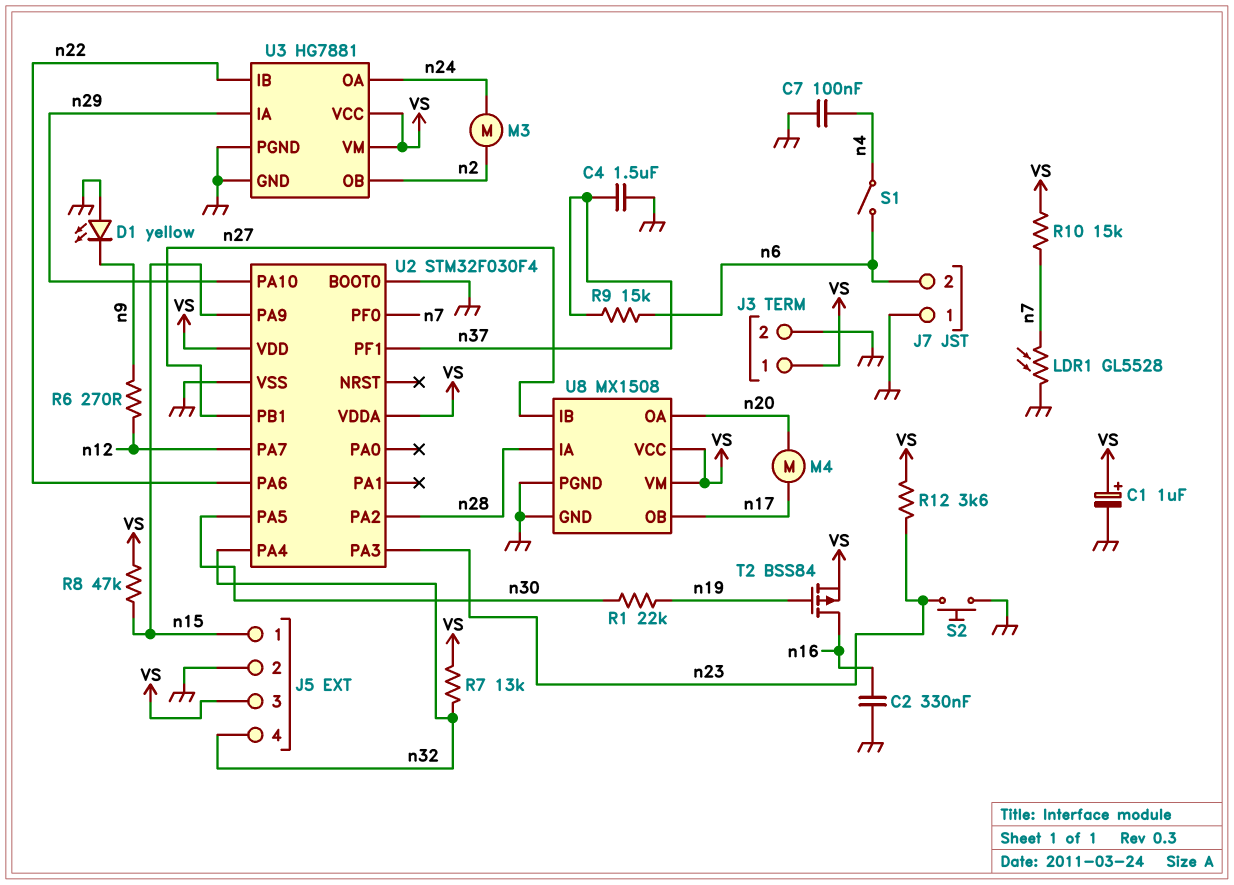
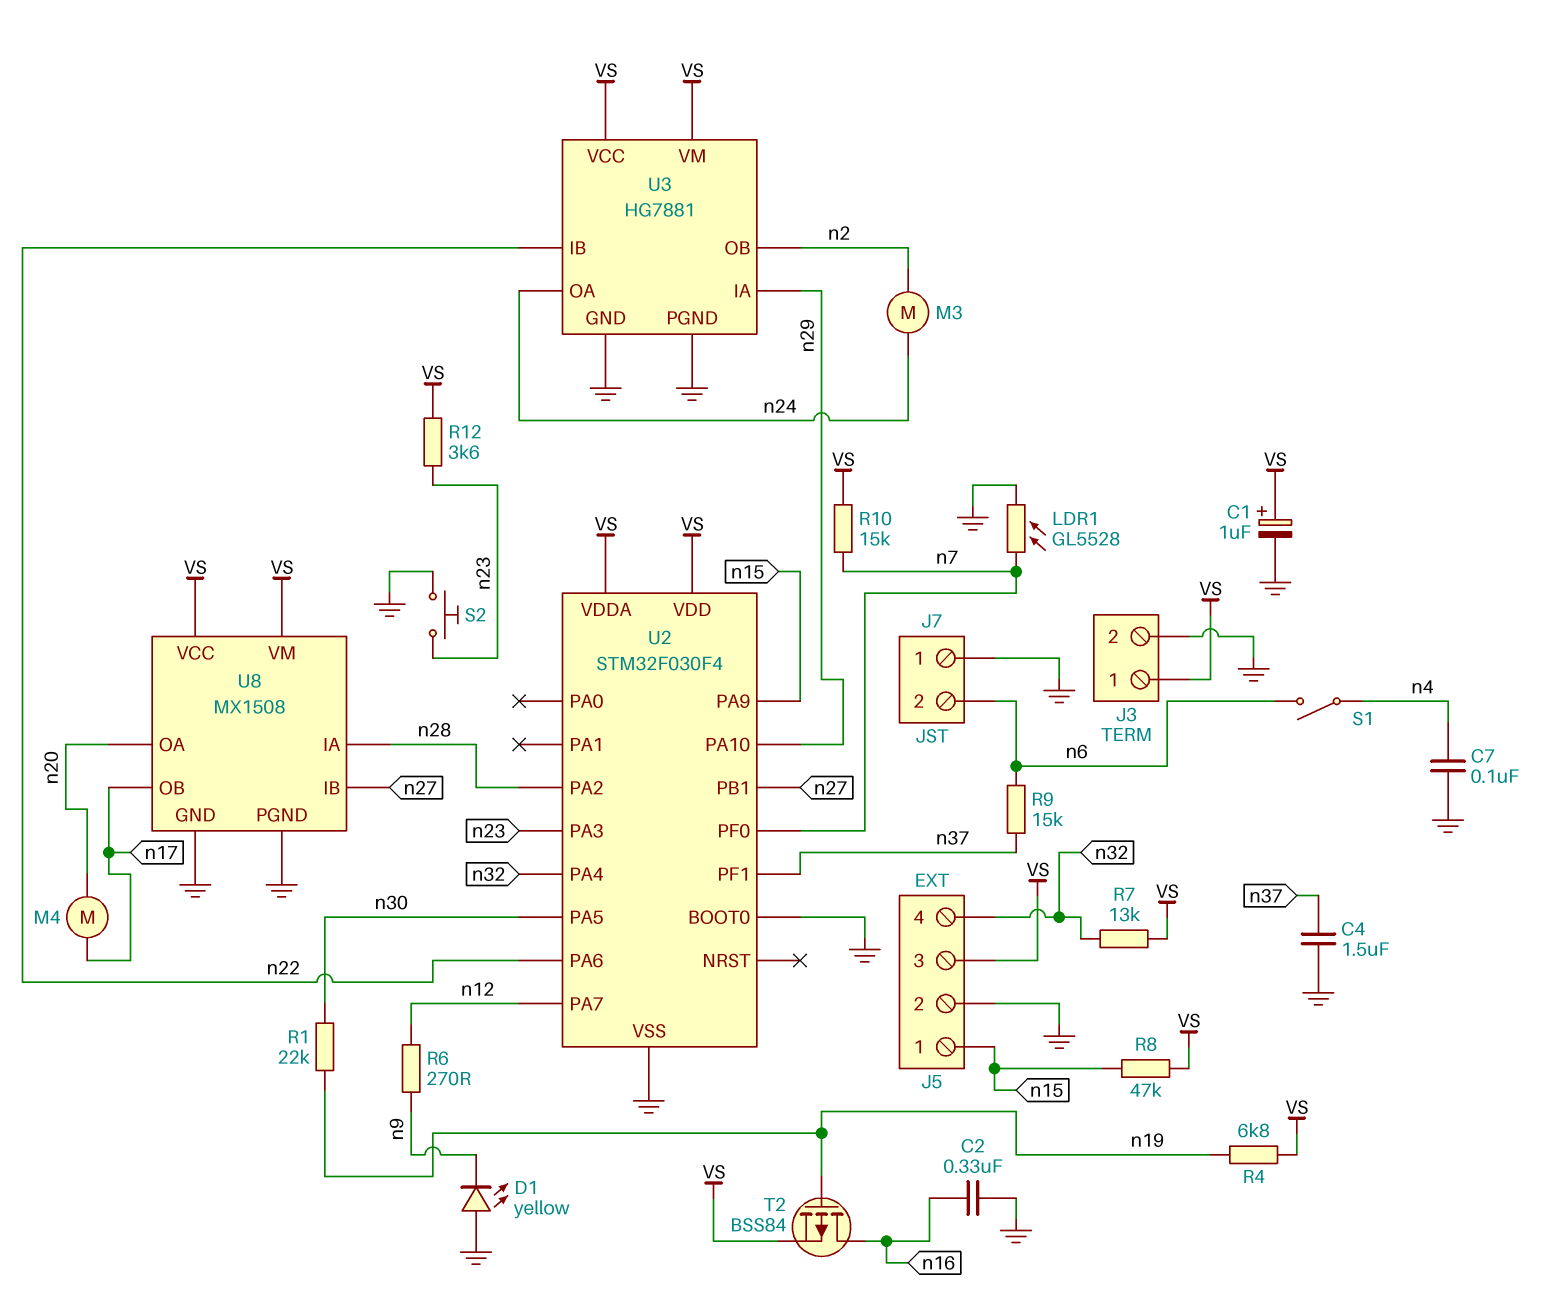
R4: none -> 6.8k (VS, n19)

